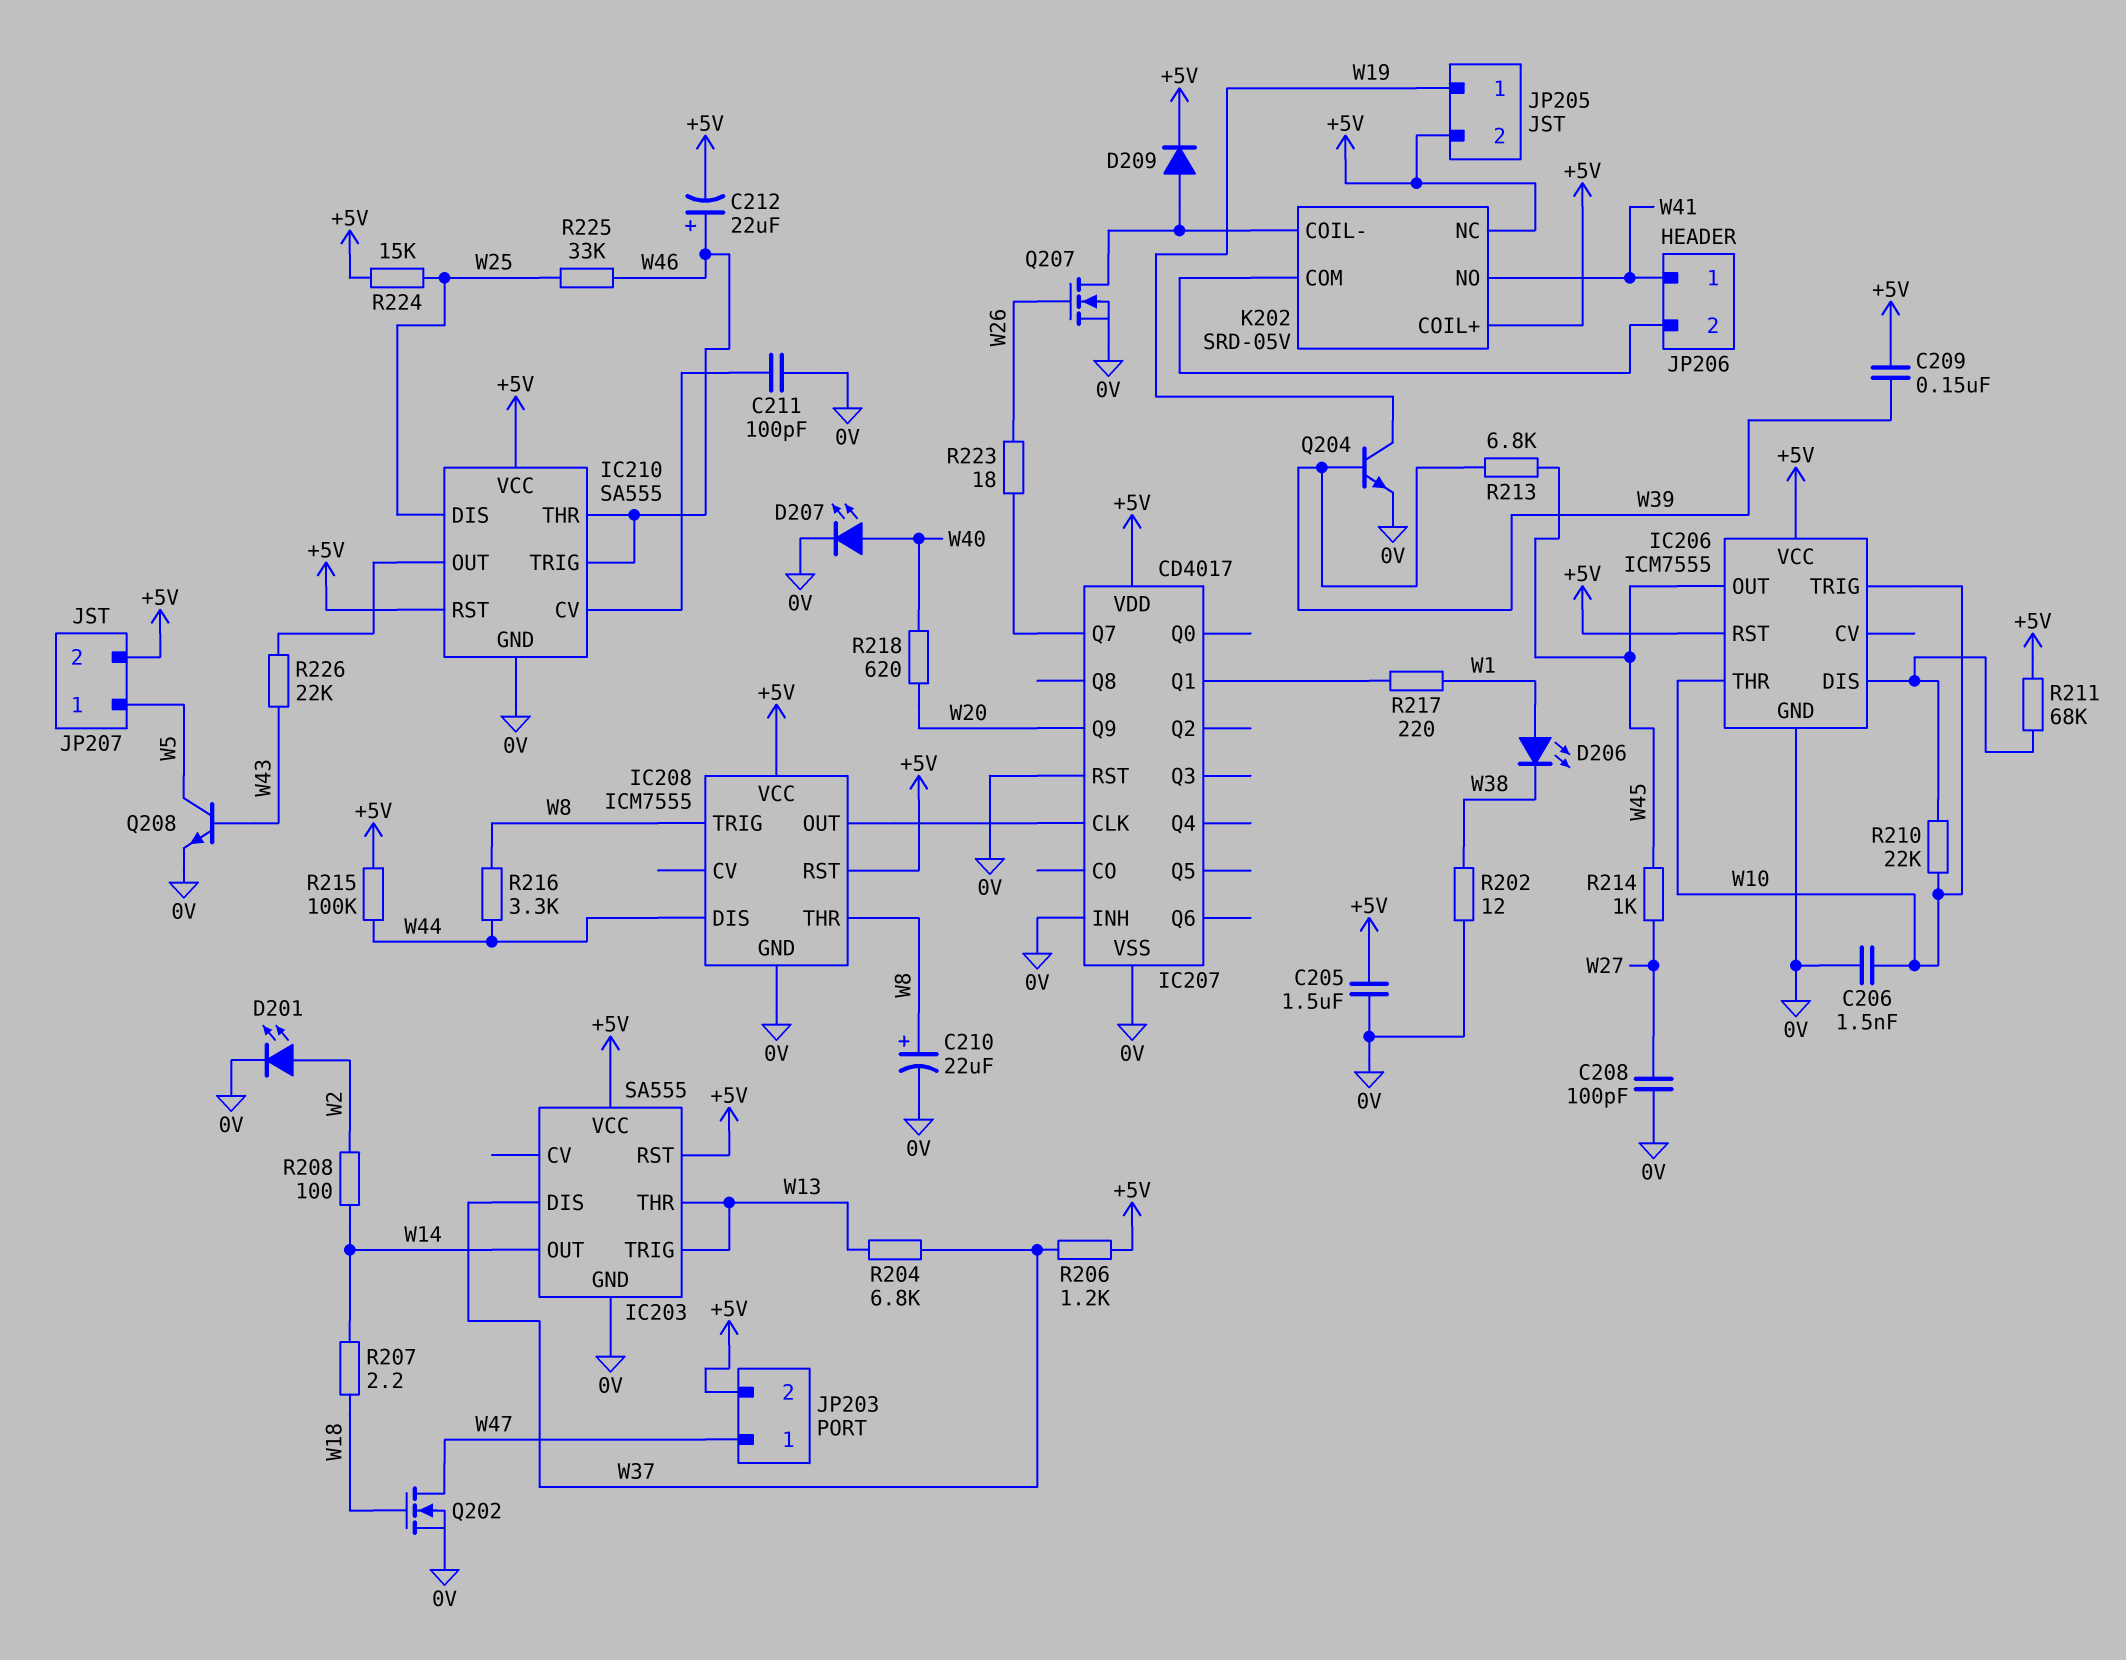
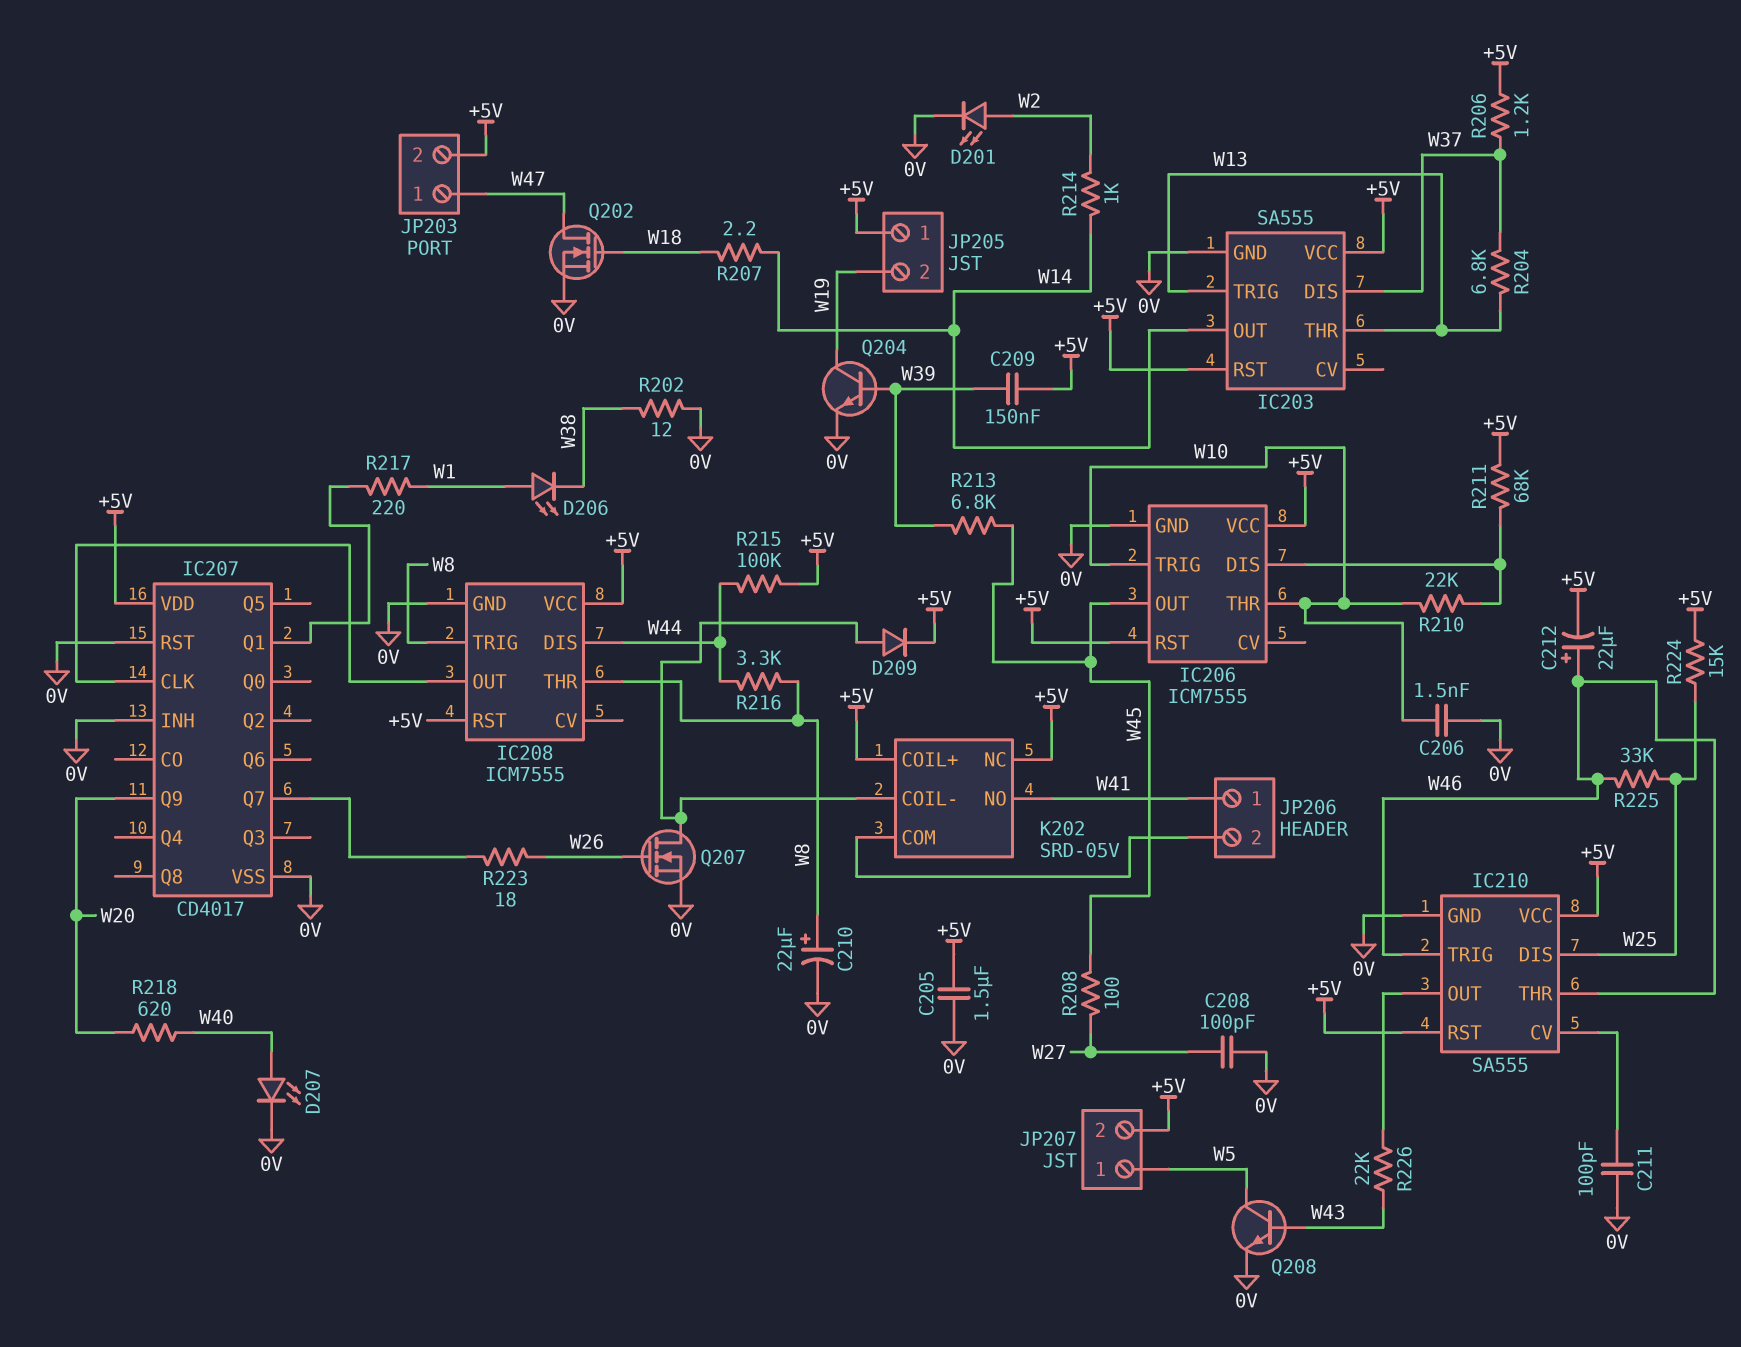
JP205 pin 1: W19 -> +5V
JP205 pin 2: +5V -> W19
R208: 100 (W2, W14) -> 100 (W27, W45)
R214: 1k (W27, W45) -> 1k (W2, W14)

